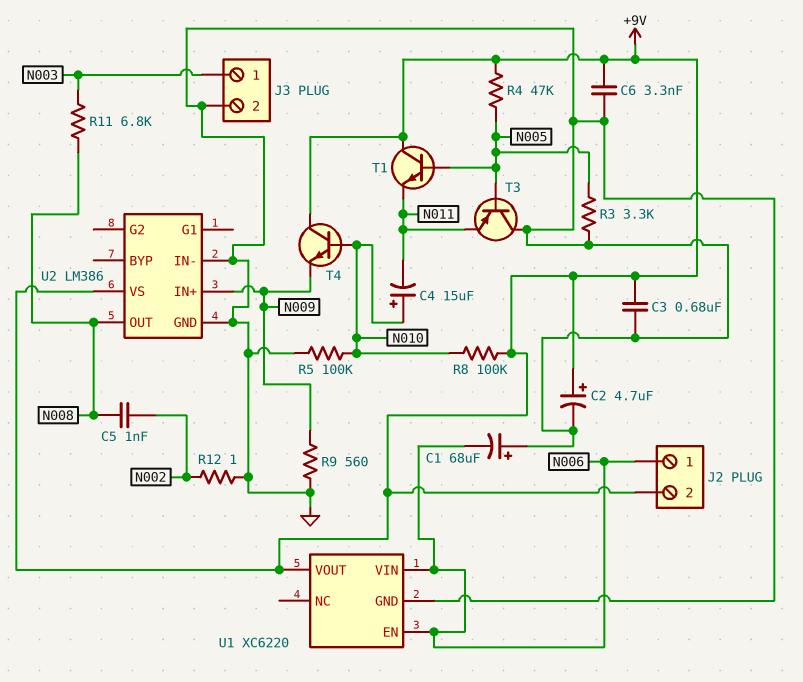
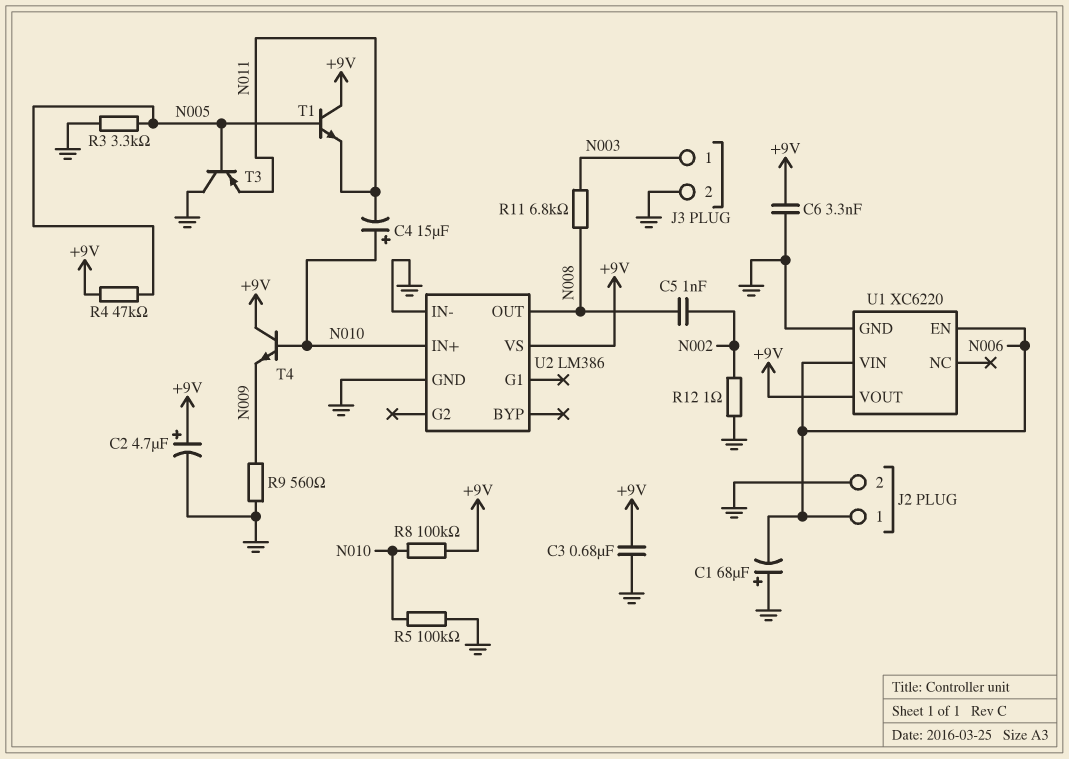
J2 pin 2: +9V -> GND
U2 pin IN+: N009 -> N010

